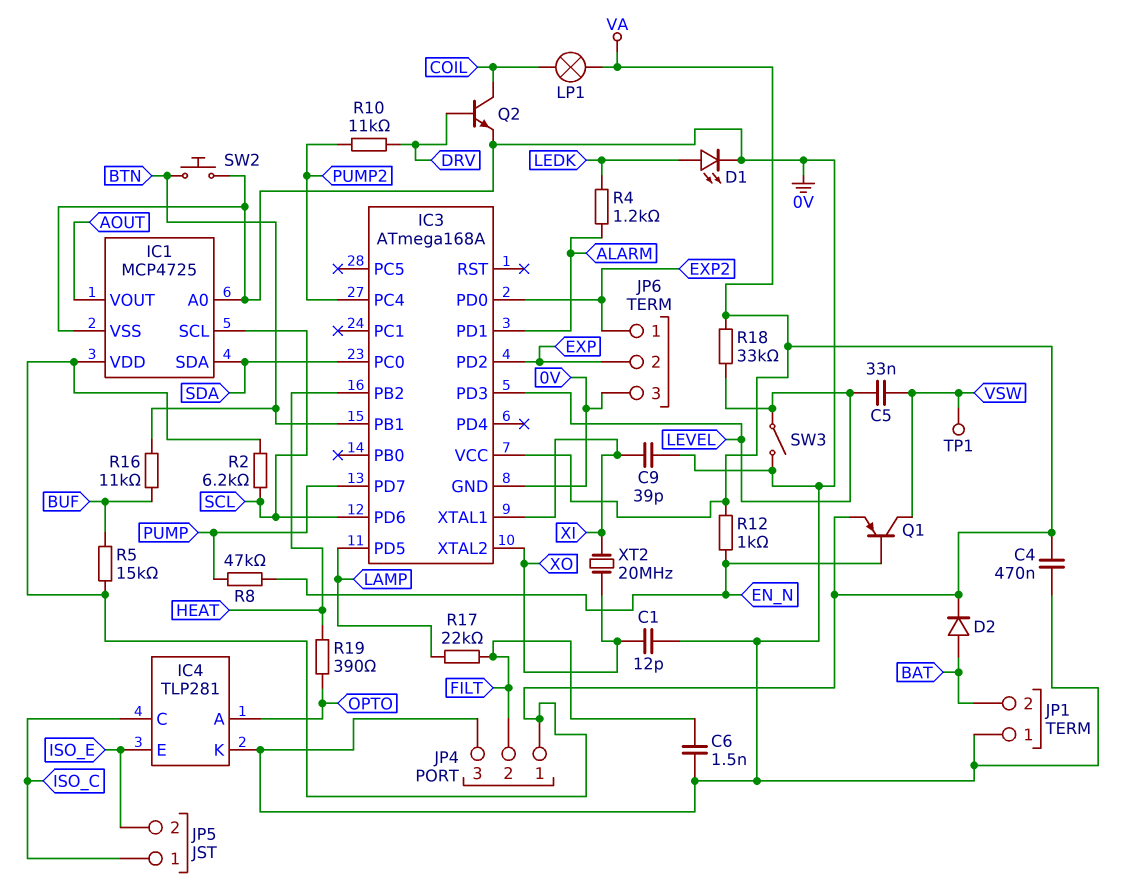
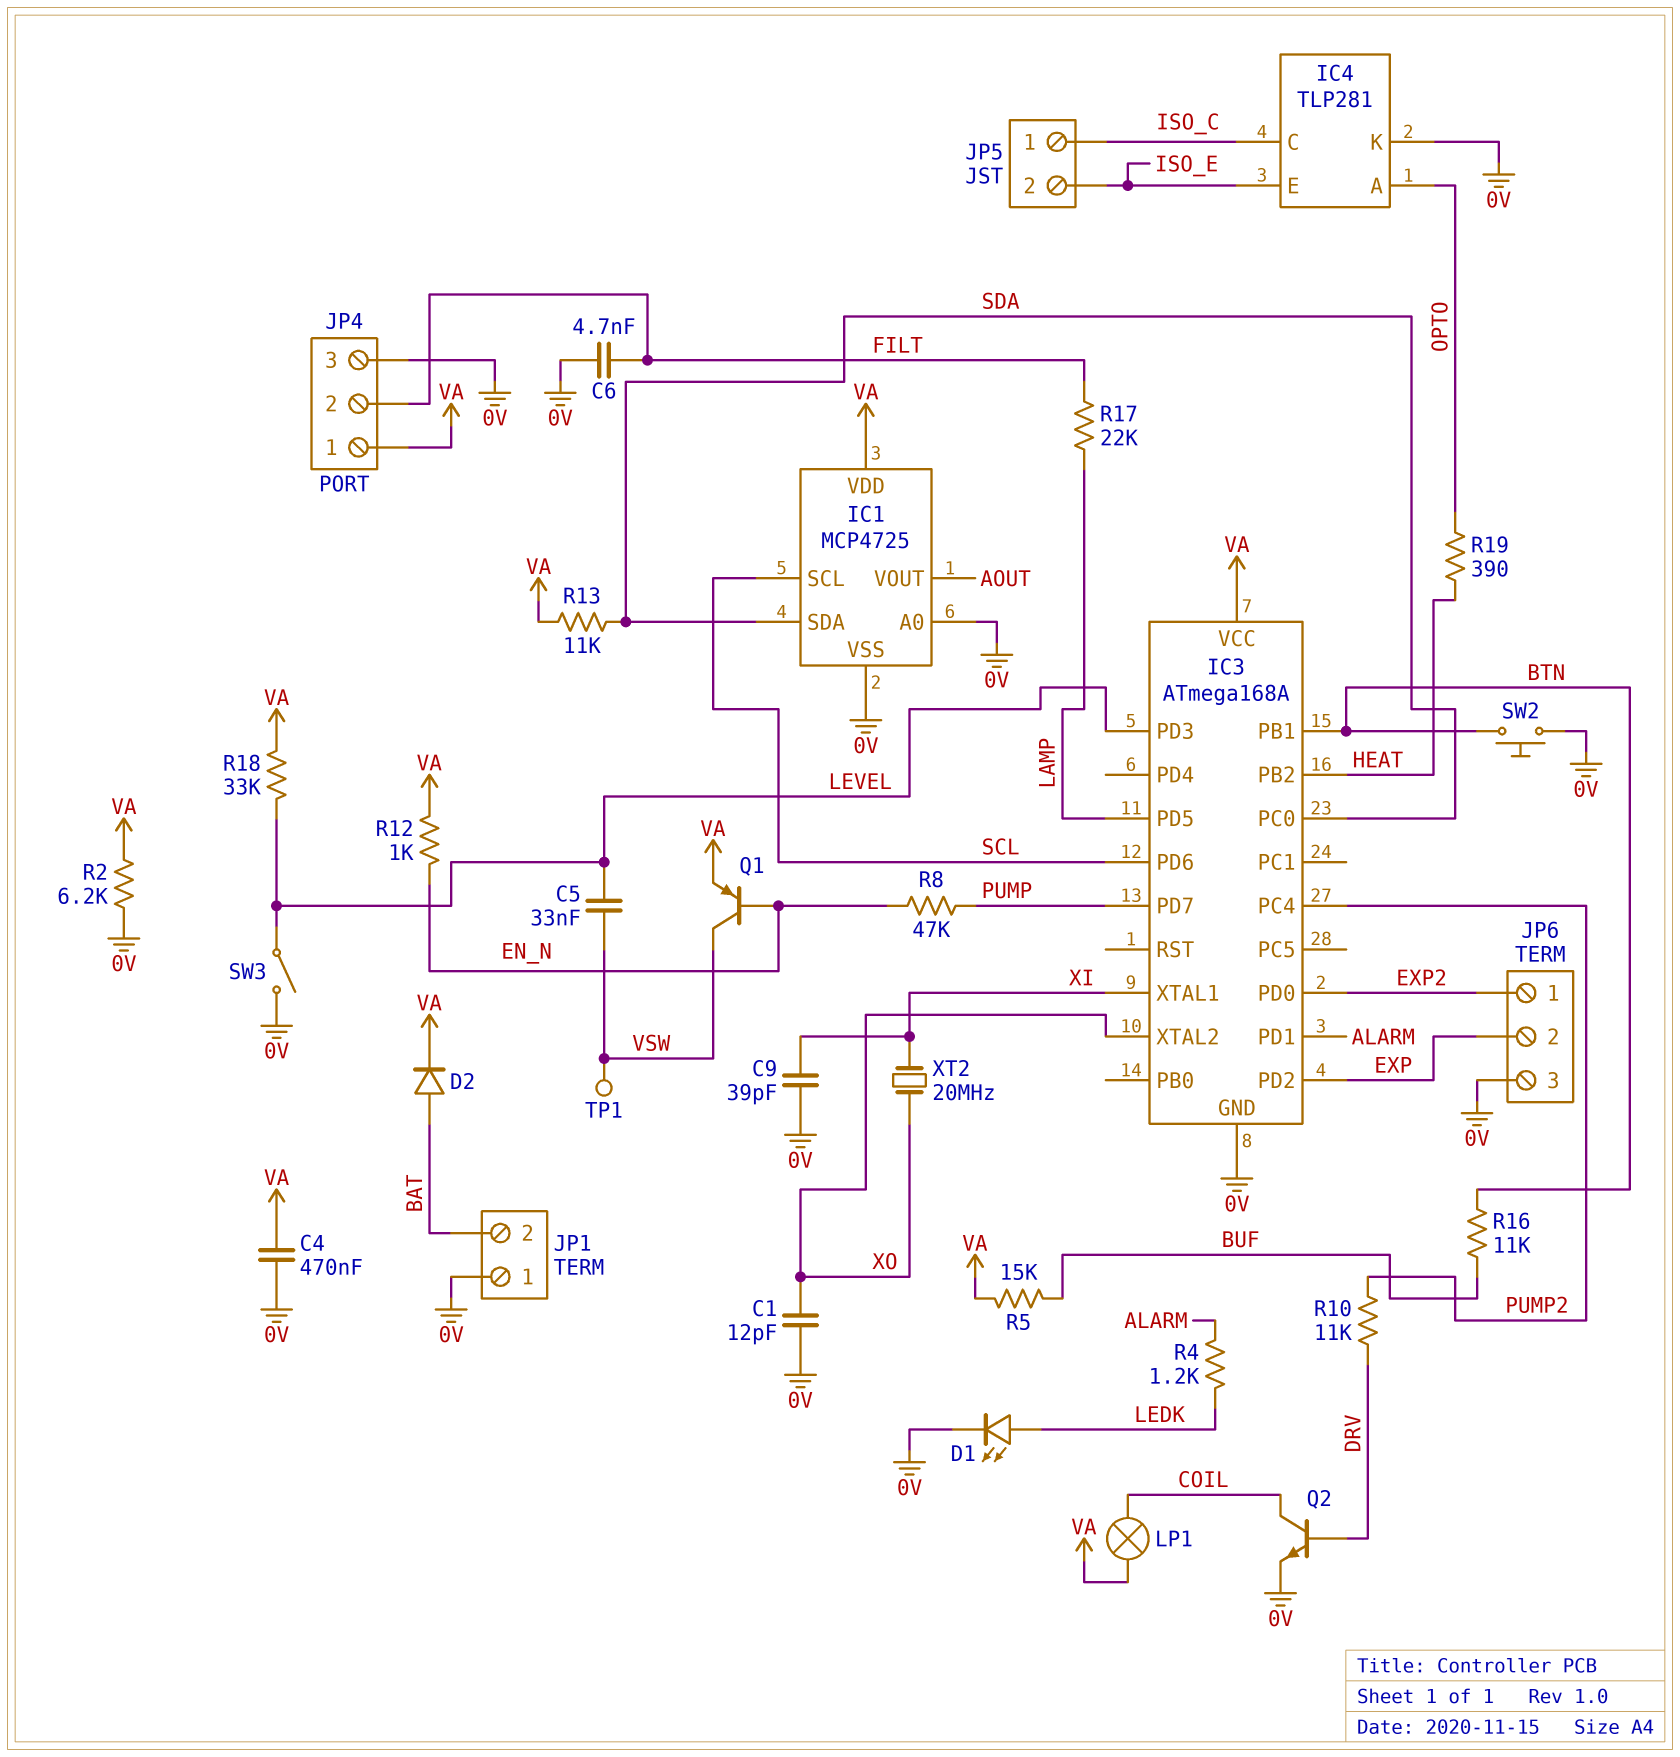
C6: 1.5nF (0V, FILT) -> 4.7nF (0V, FILT)
R2: 6.2k (SCL, VA) -> 6.2k (0V, VA)
R13: none -> 11k (SDA, VA)

